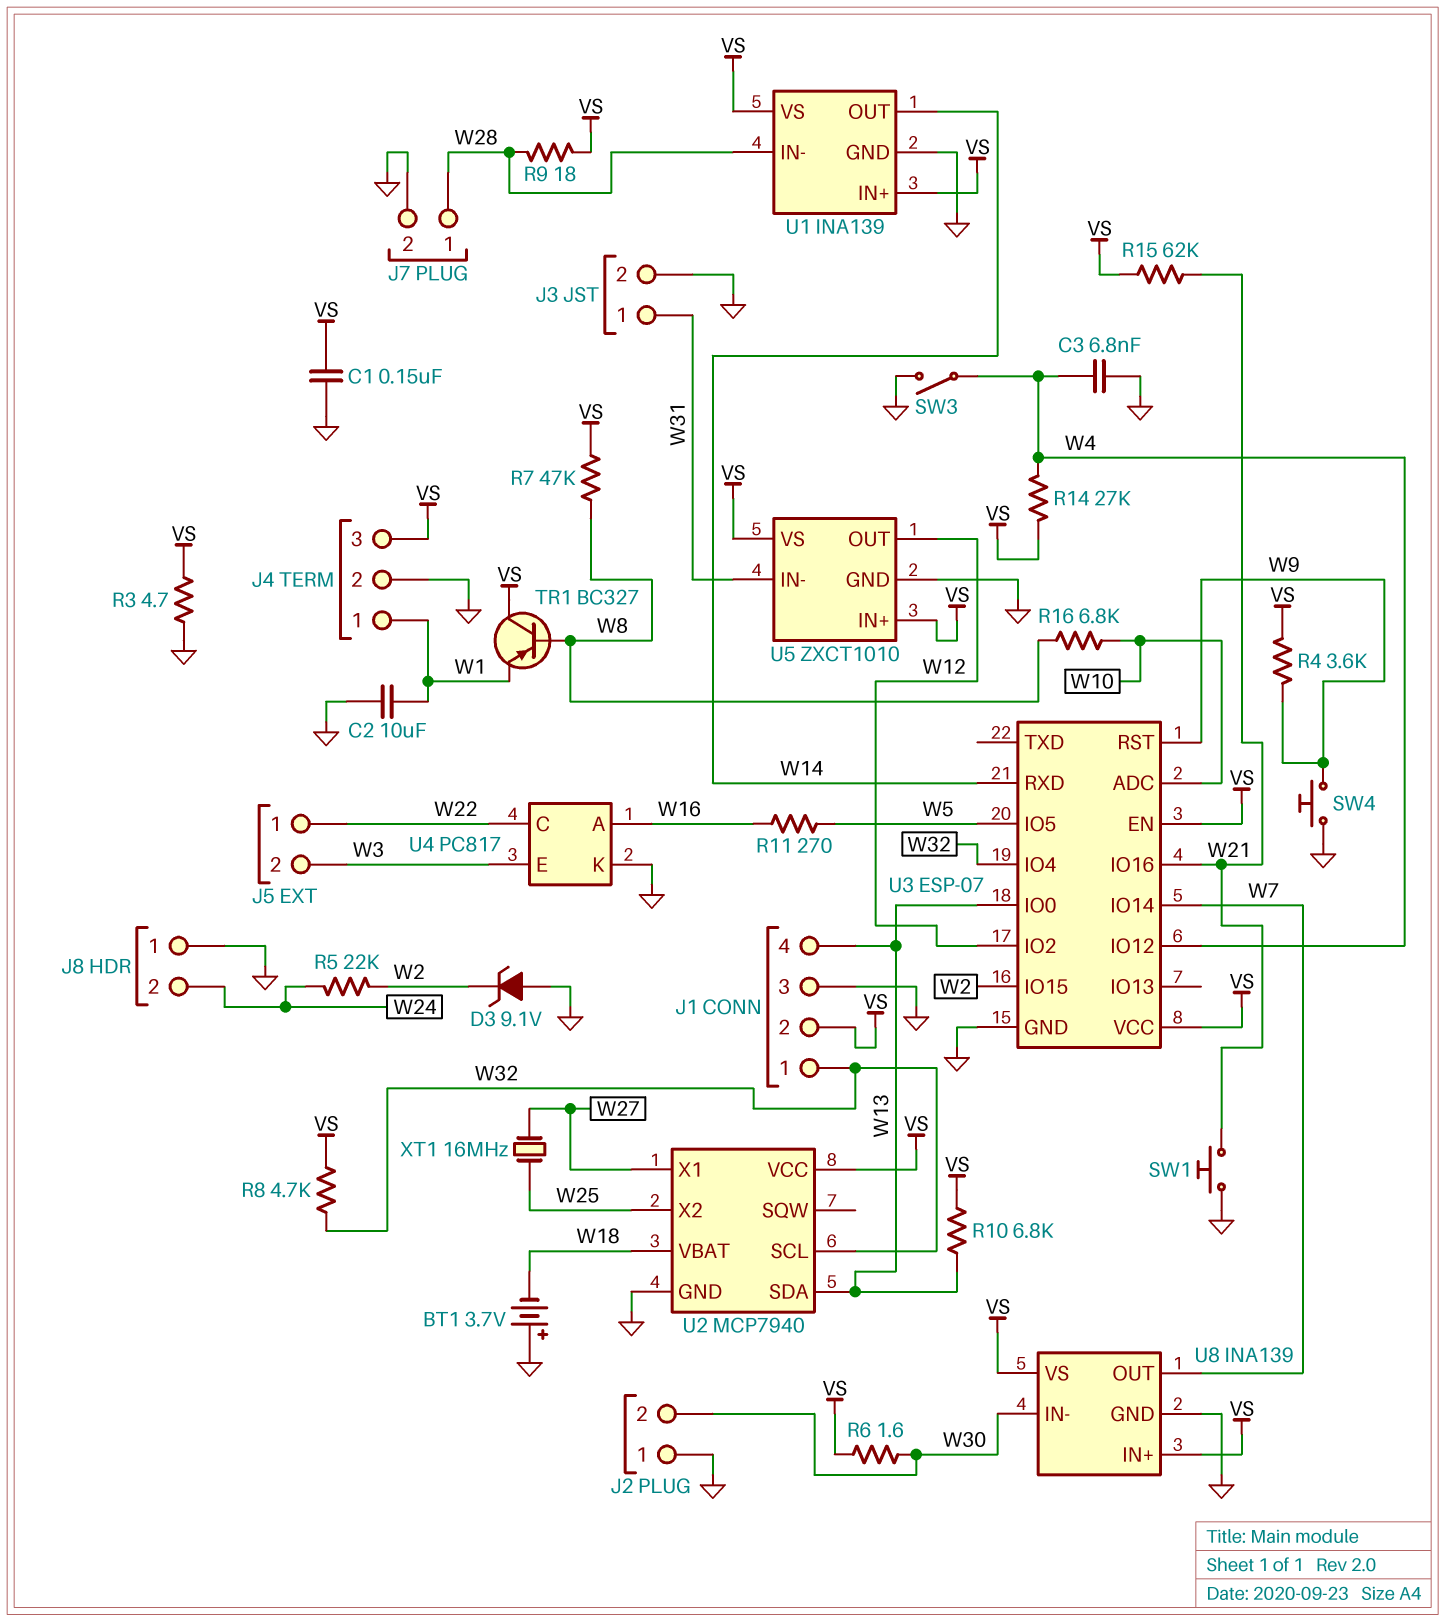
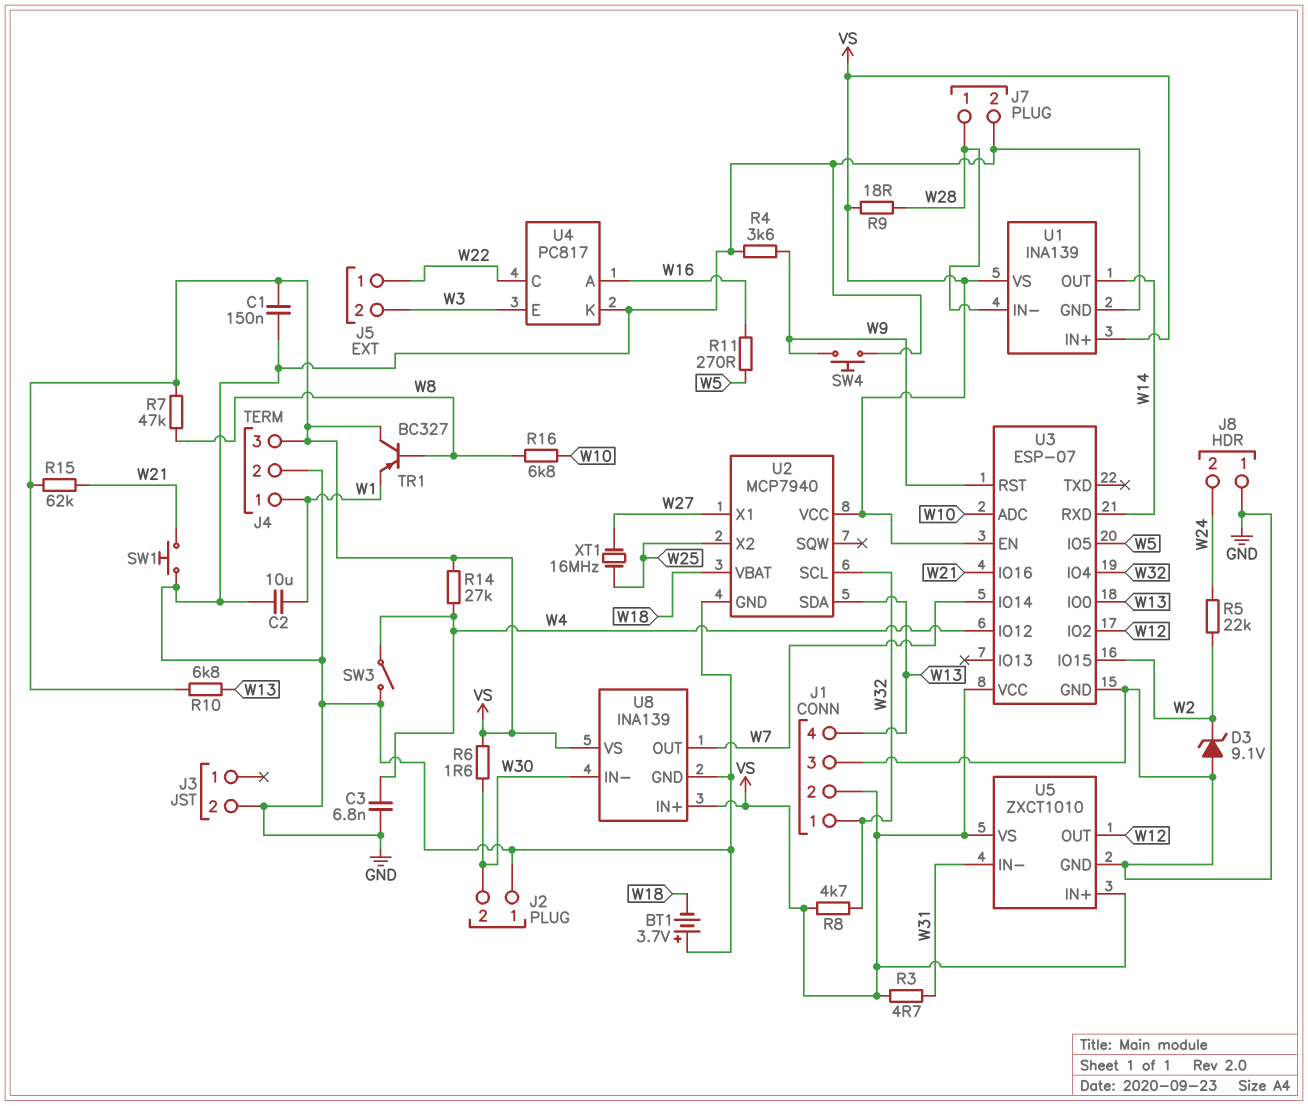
J3 pin 1: W31 -> none
R3: 4.7 (GND, VS) -> 4.7 (VS, W31)
R4: 3.6k (VS, W9) -> 3.6k (GND, W9)

